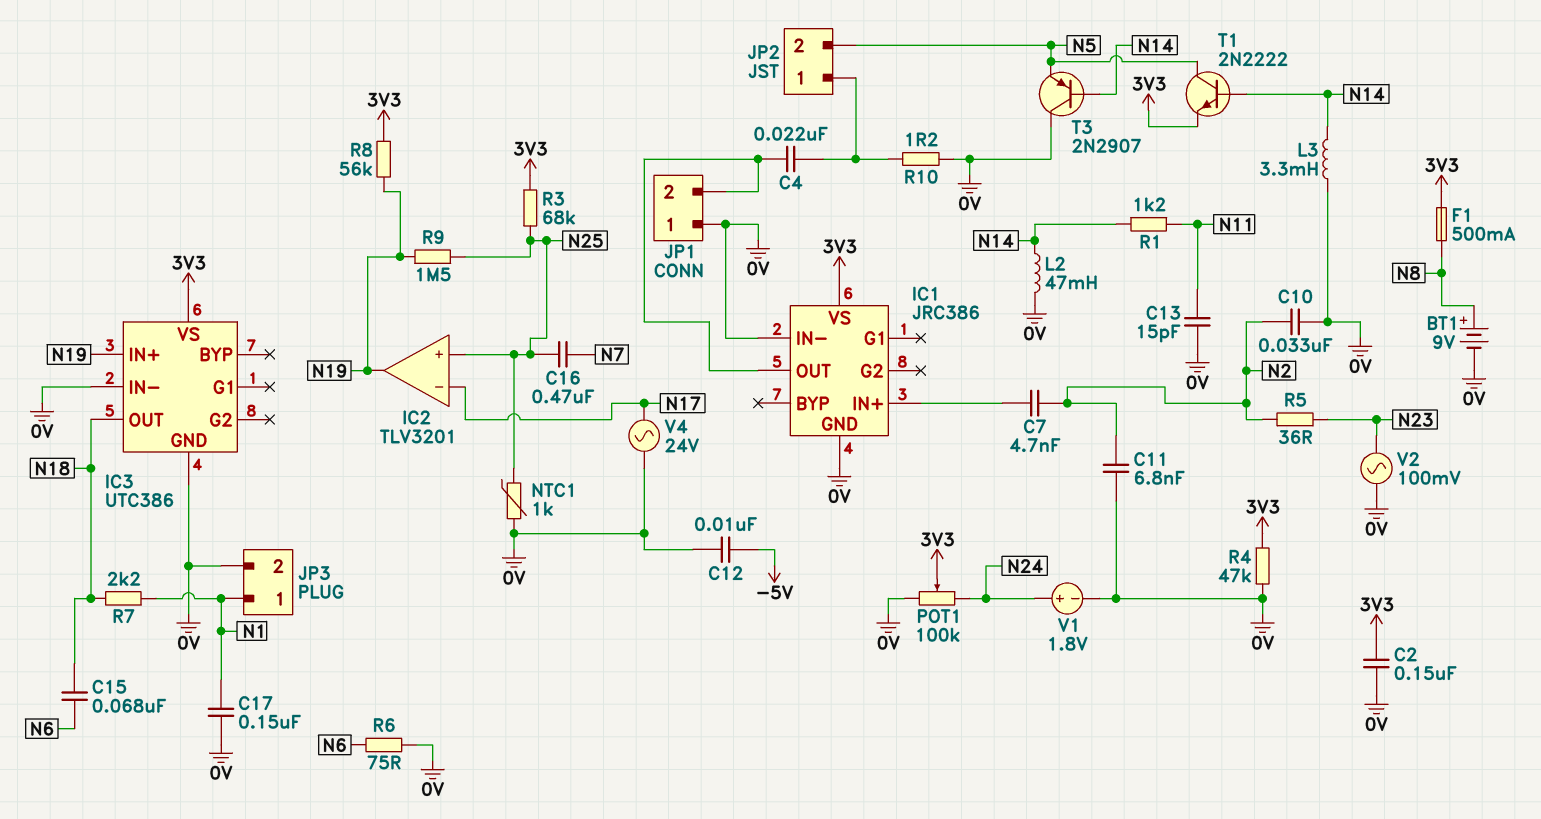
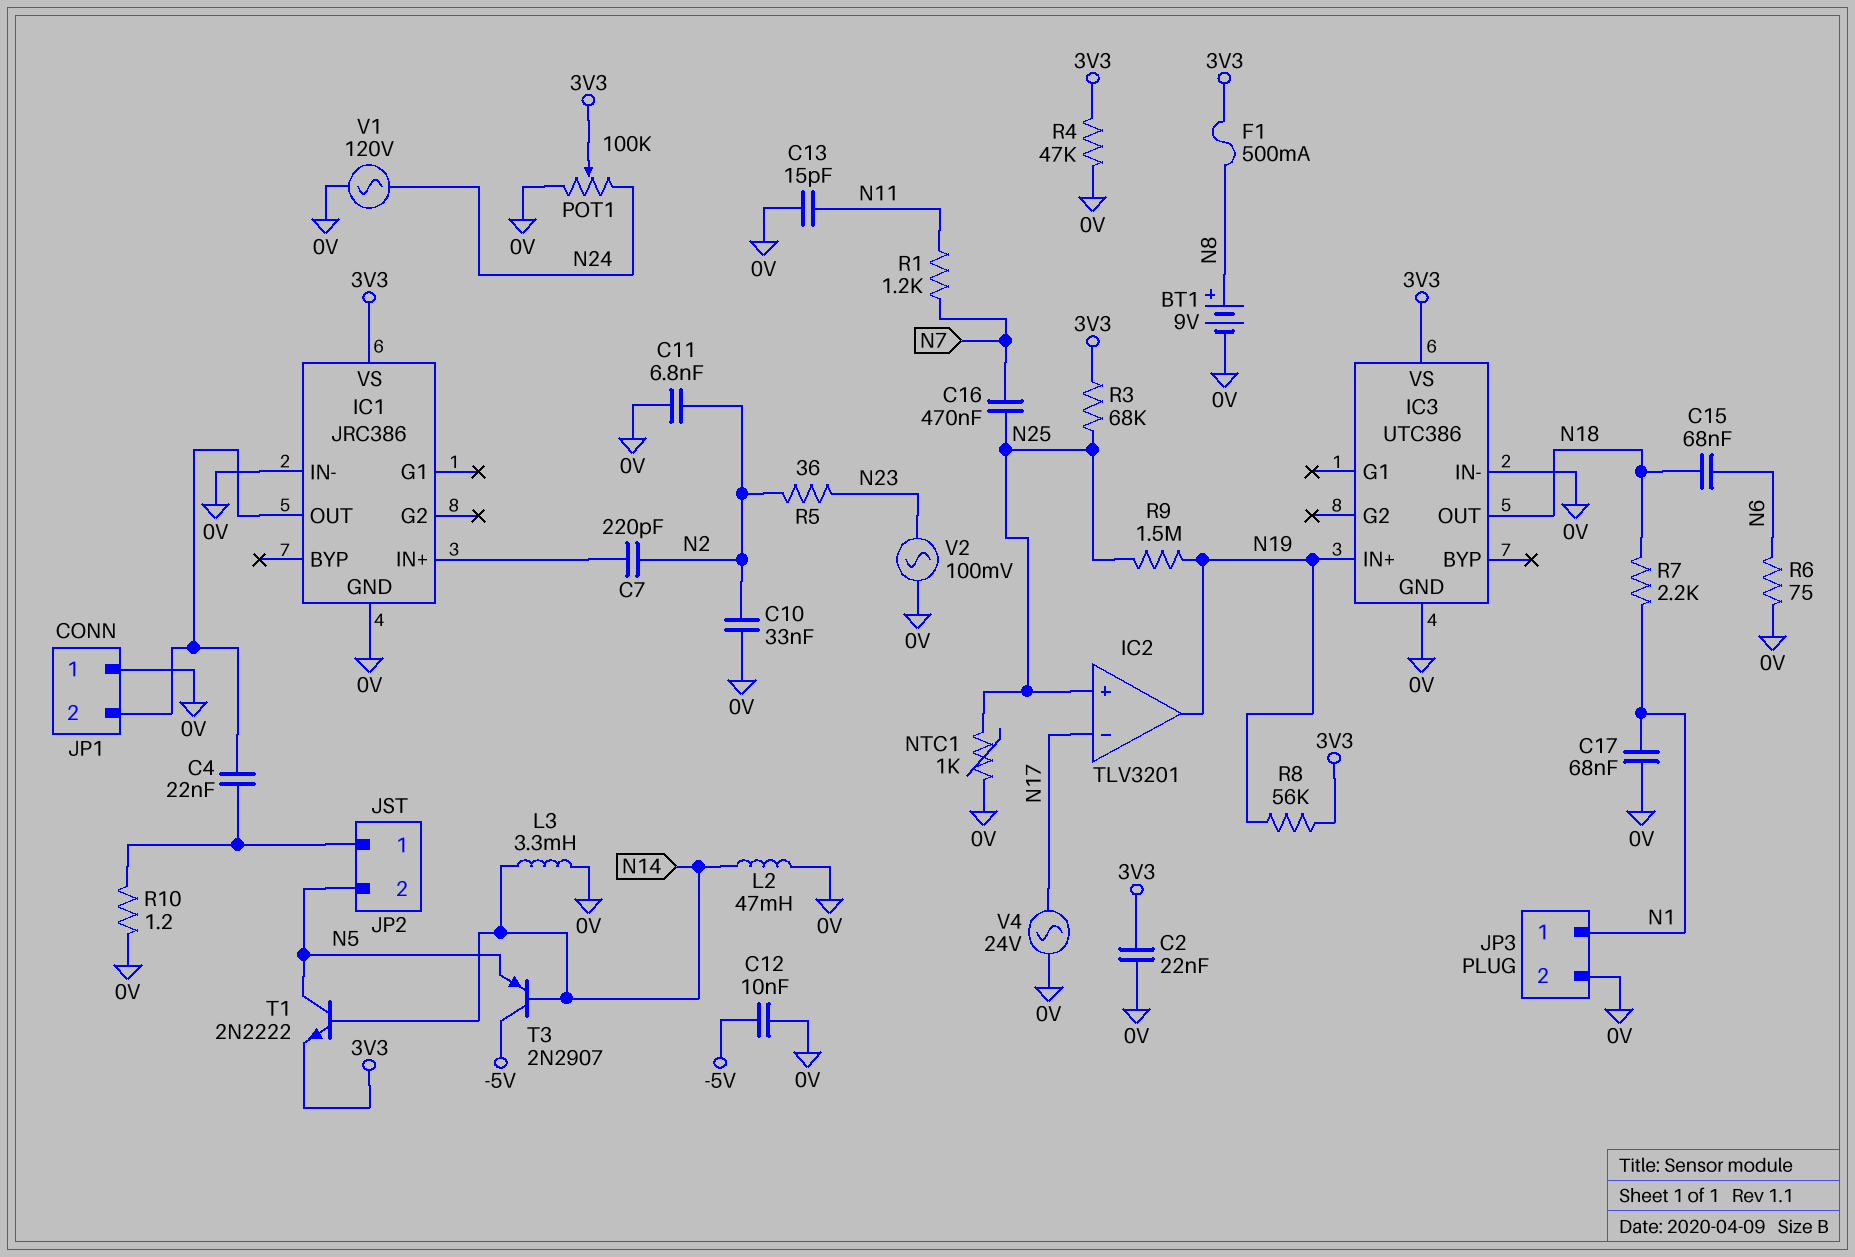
C2: 150nF (0V, 3V3) -> 22nF (0V, 3V3)
C7: 4.7nF (IC1/IN+, N2) -> 220pF (IC1/IN+, N2)
C17: 150nF (0V, N1) -> 68nF (0V, N1)
R1: 1.2k (N11, N14) -> 1.2k (N7, N11)
T3: PNP 2N2907 (B N14, C 0V, E N5) -> PNP 2N2907 (B N14, C -5V, E N5)
V1: 1.8V (plus N24, minus 0V) -> AC 120V (0V, N24)

